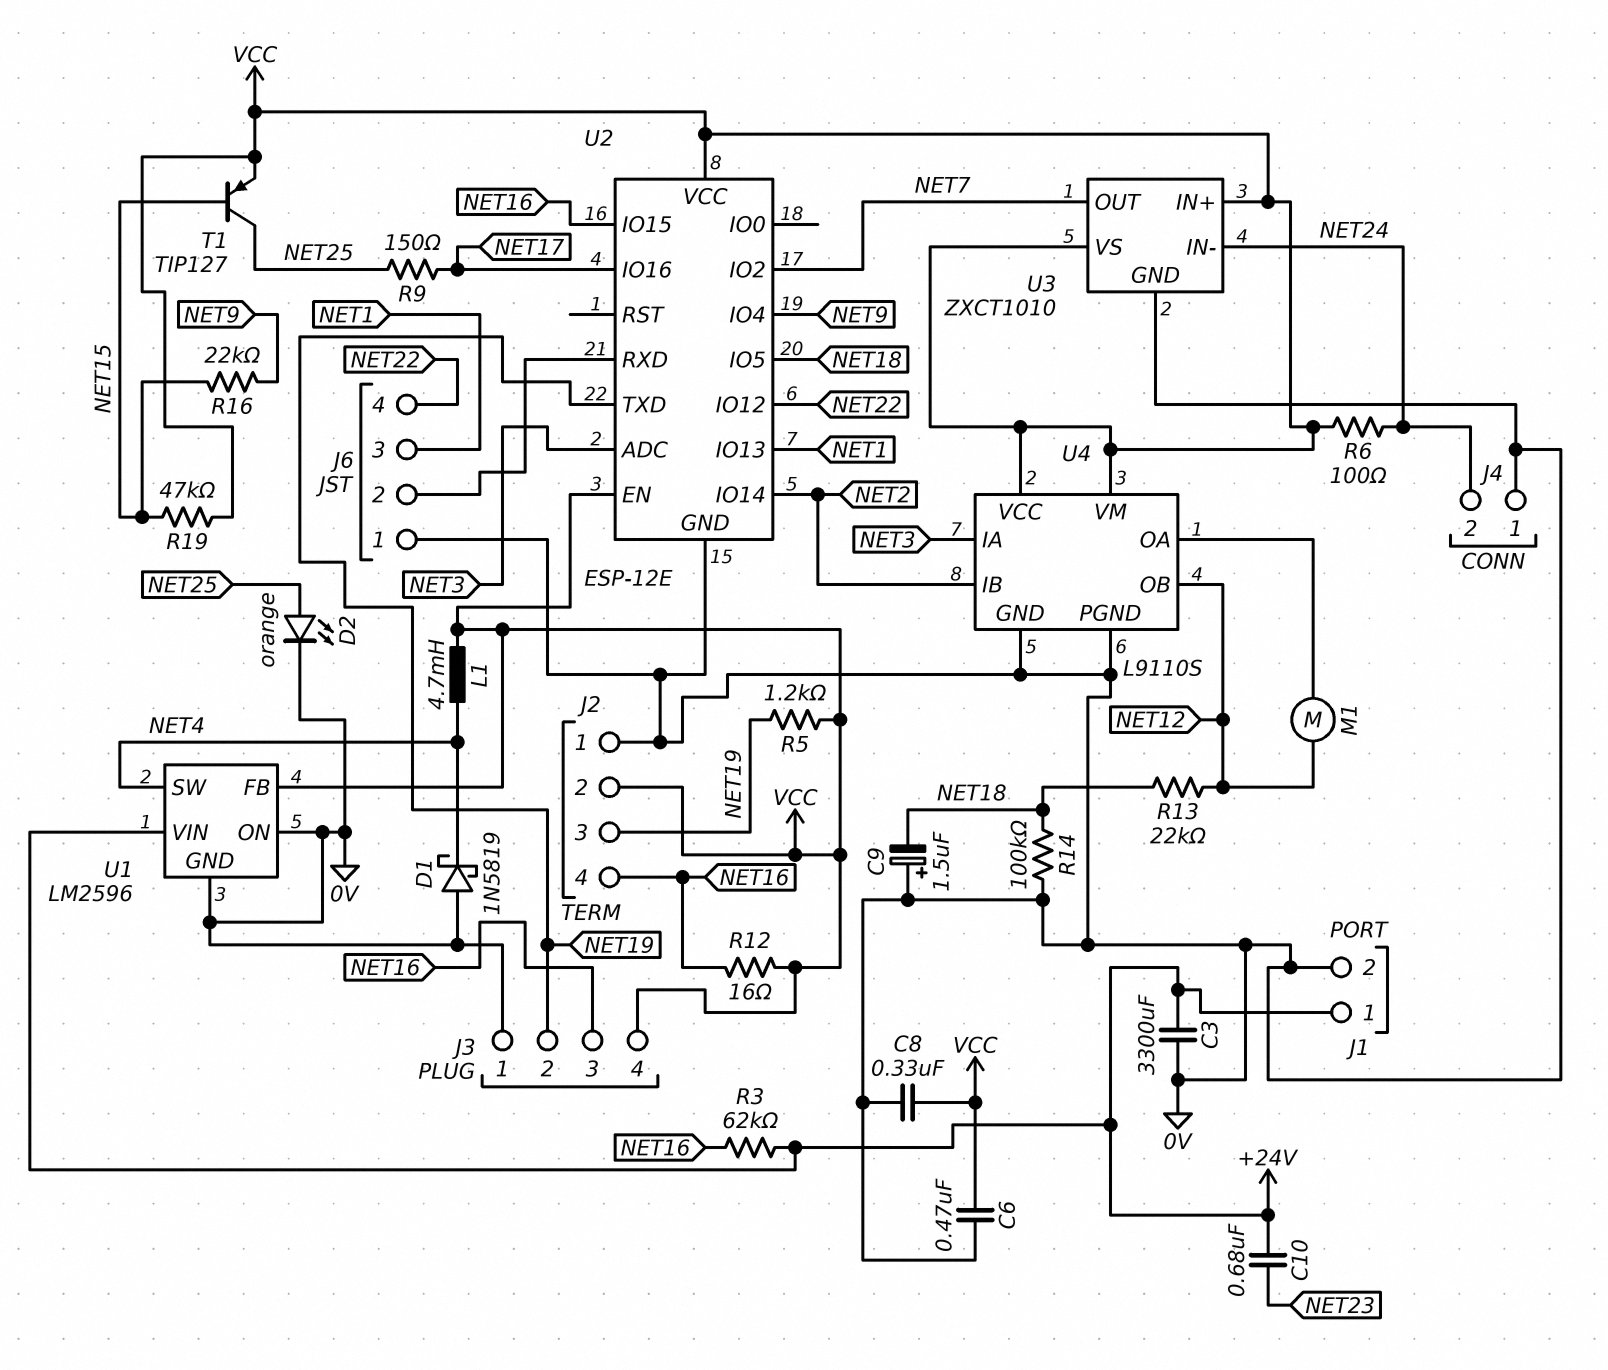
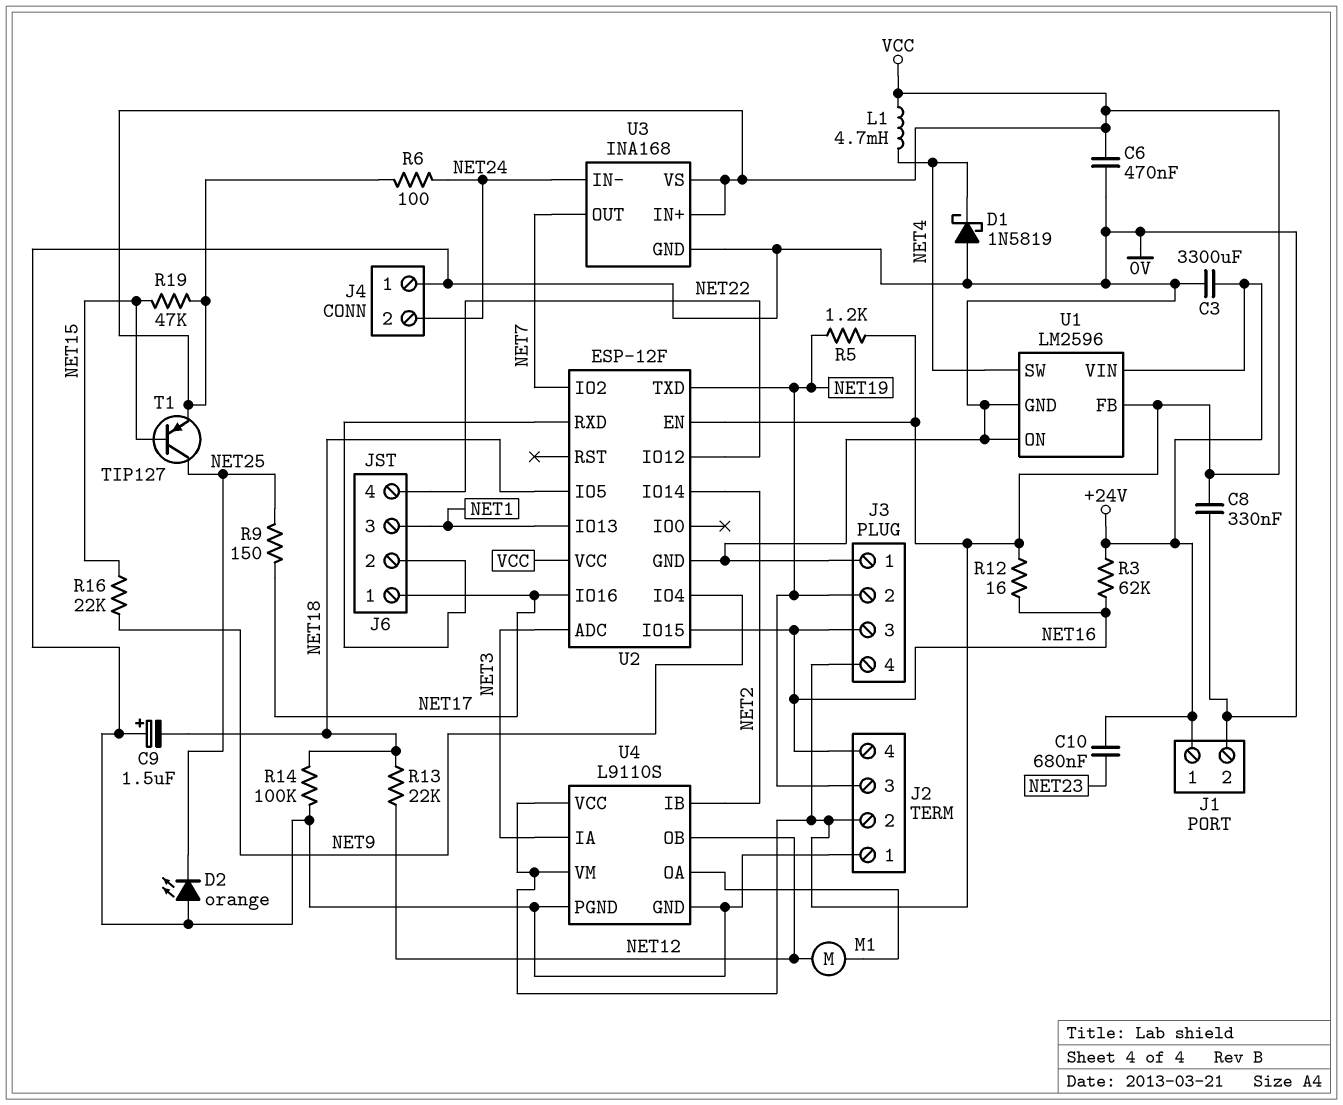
D2: LED orange (A NET25, K 0V) -> LED orange (A 0V, K NET25)
J6 pin 1: 0V -> NET17
U2: ESP-12E -> ESP-12F
U3: ZXCT1010 -> INA168

